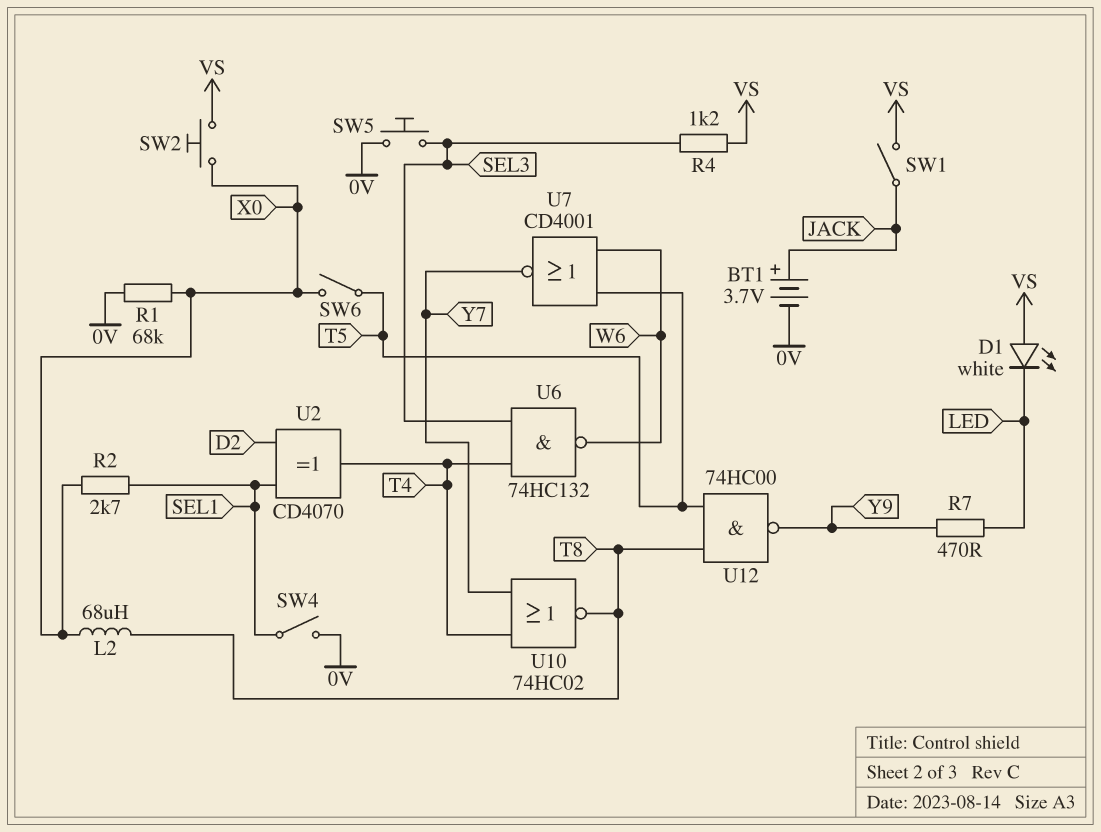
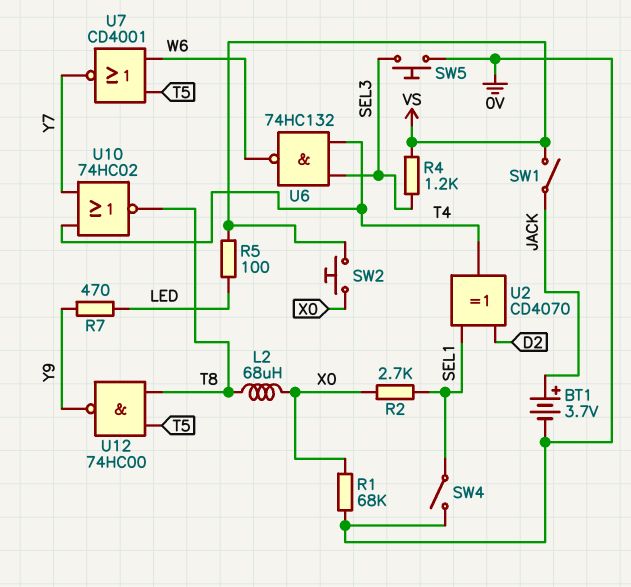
D1: LED white (A VS, K LED) -> none
R5: none -> 100 (LED, VS)
SW6: switch (T5, X0) -> none

